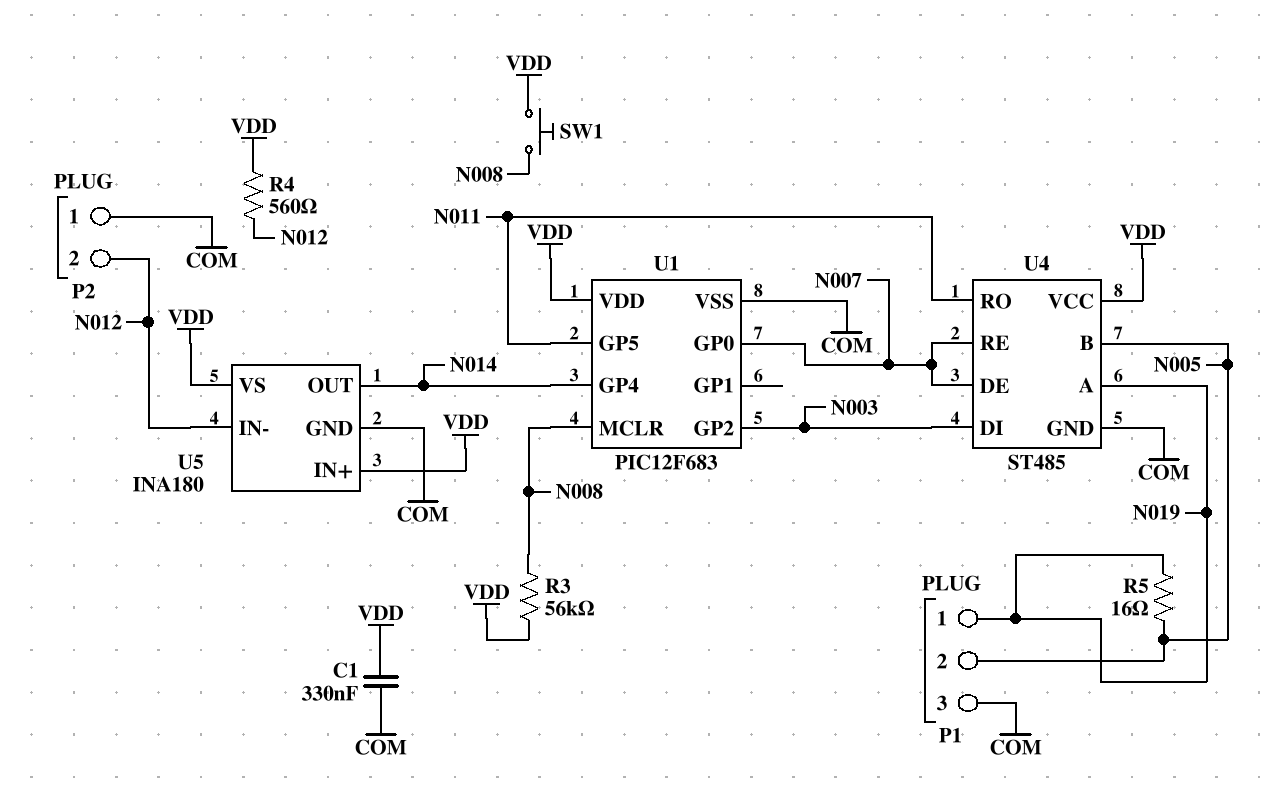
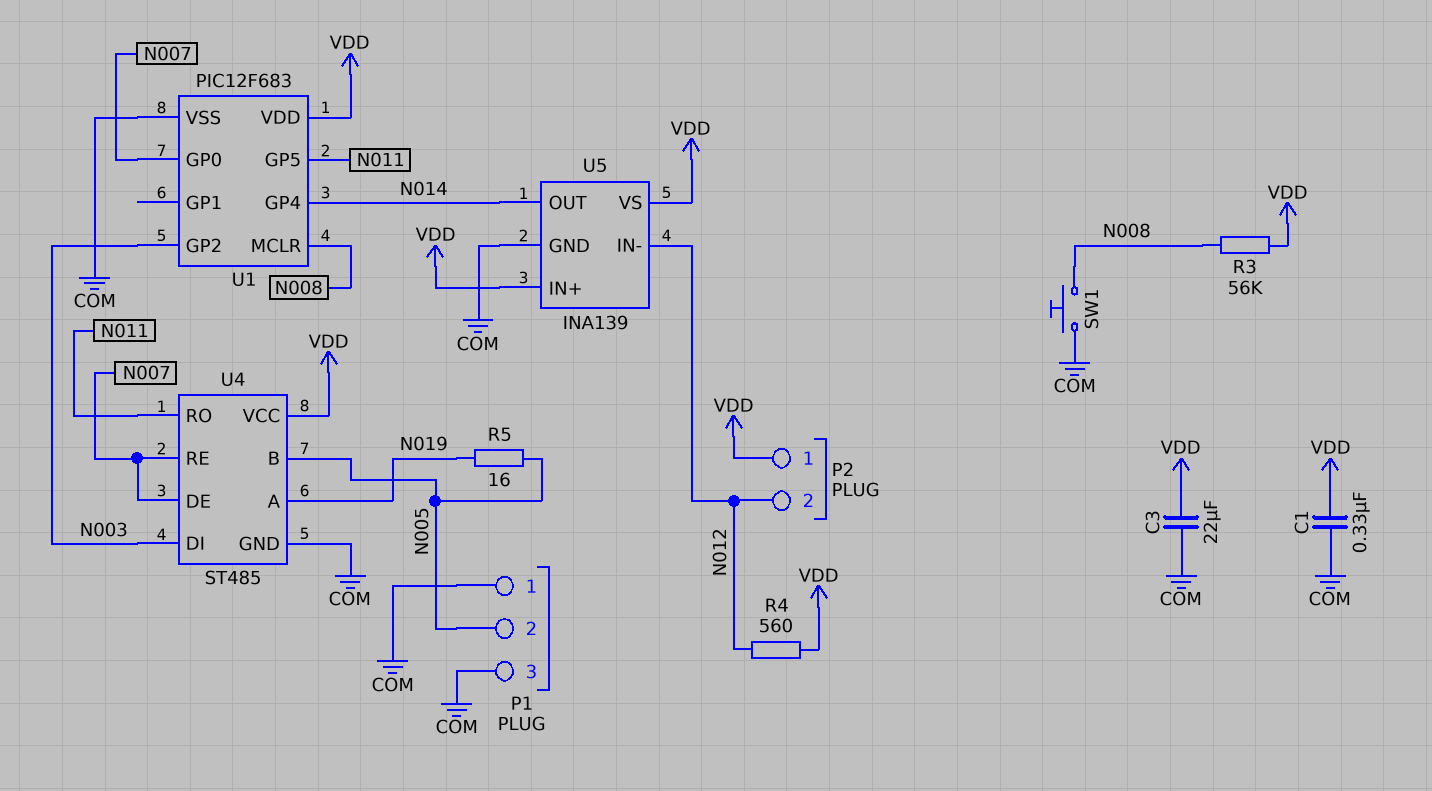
C3: none -> 22uF (COM, VDD)
P1 pin 1: N019 -> COM
P2 pin 1: COM -> VDD
SW1: button (N008, VDD) -> button (COM, N008)
U5: INA180 -> INA139

